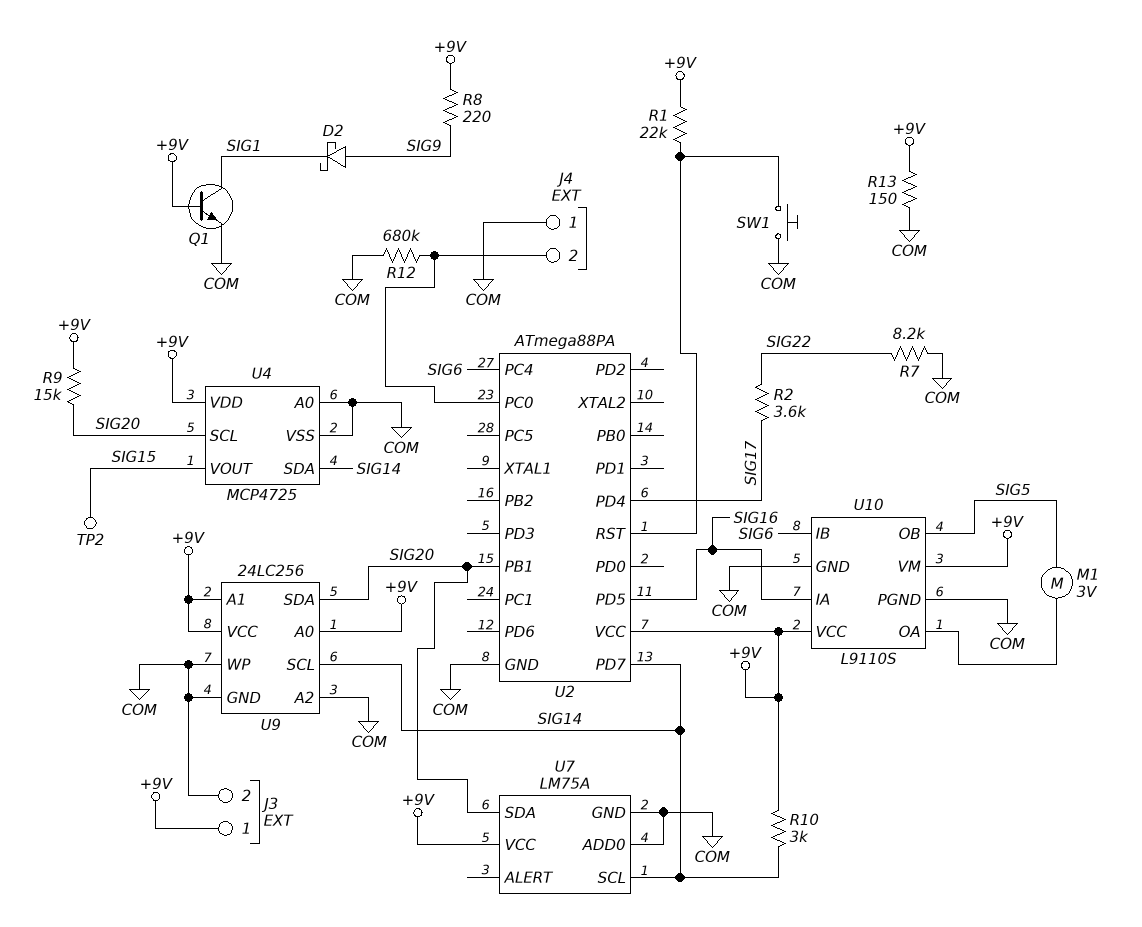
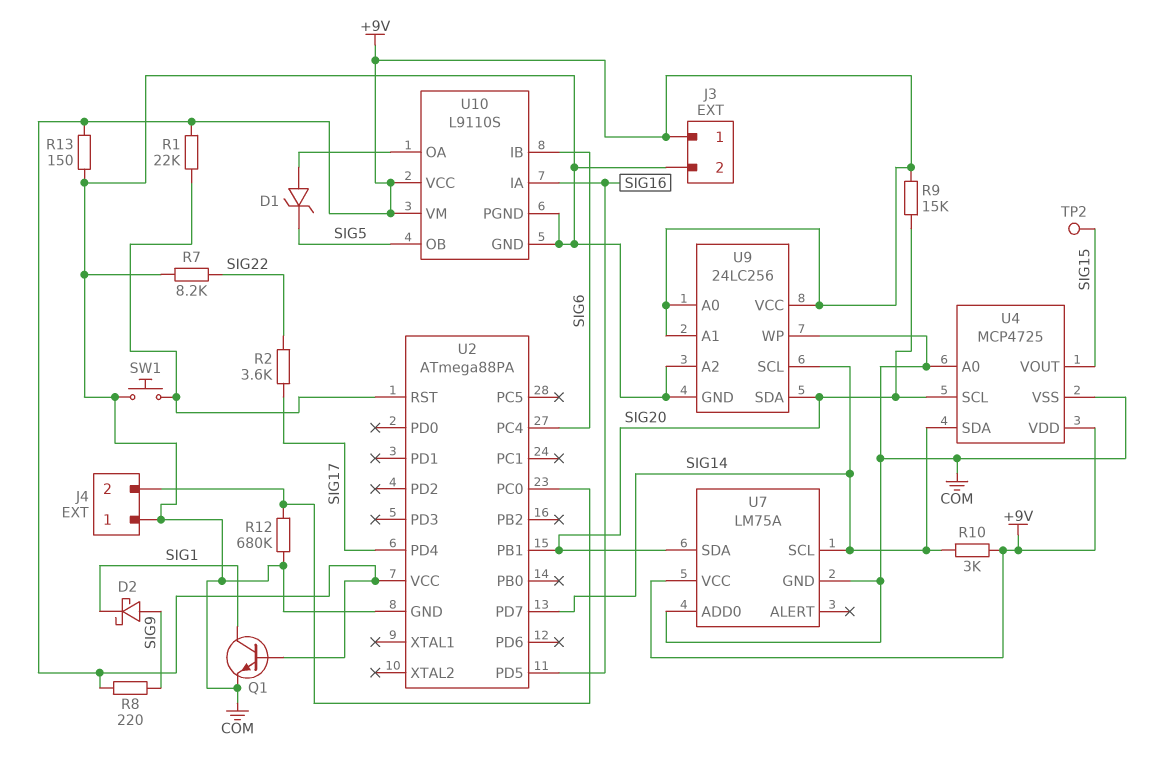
D1: none -> zener (A U10/OA, K SIG5)
M1: motor 3V (SIG5, U10/OA) -> none

